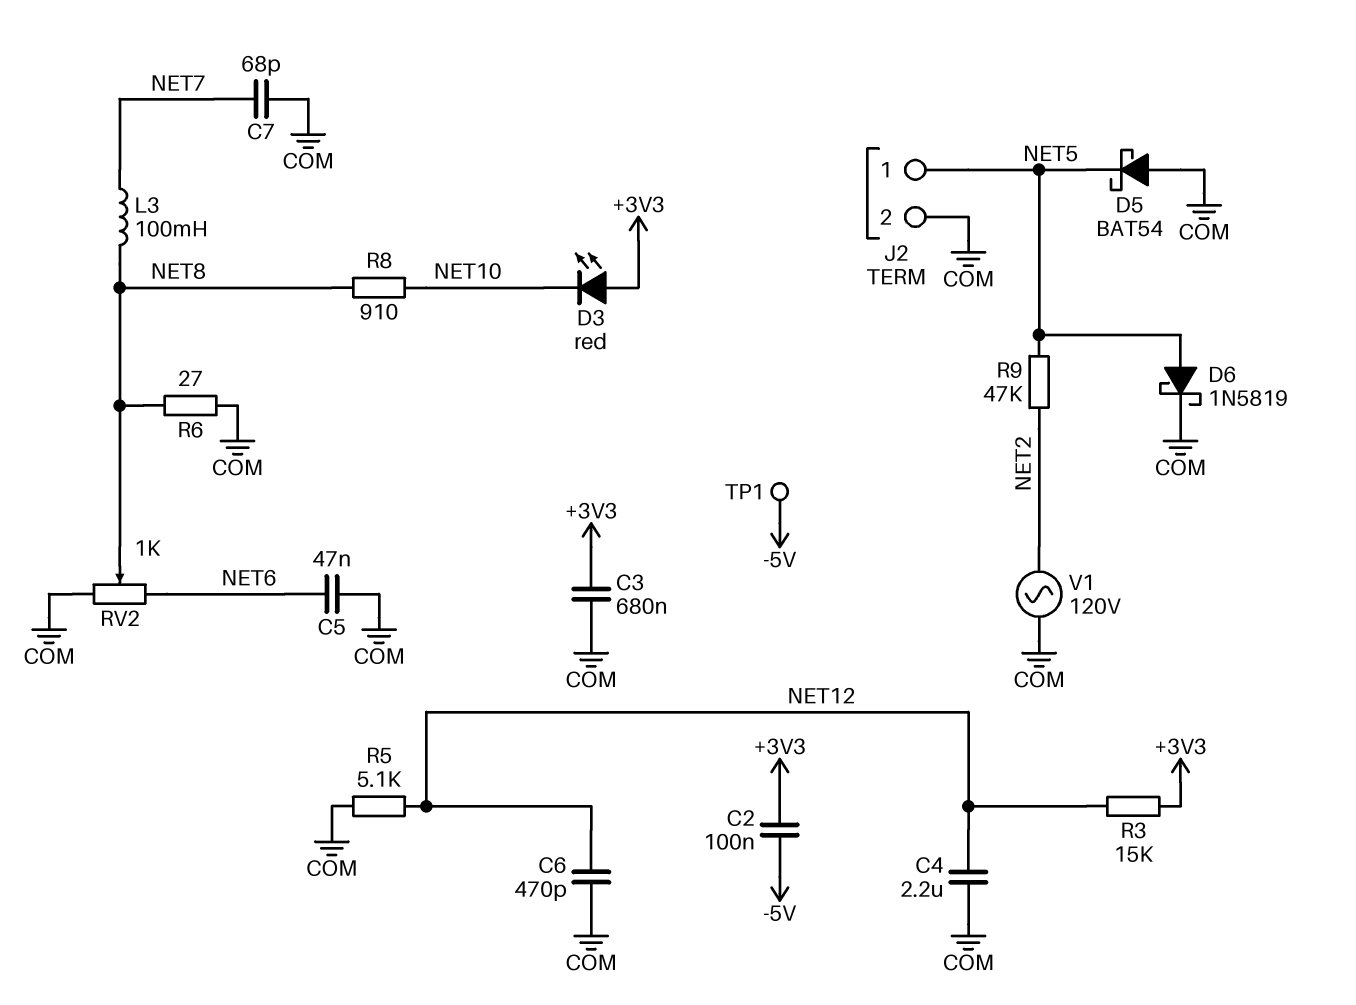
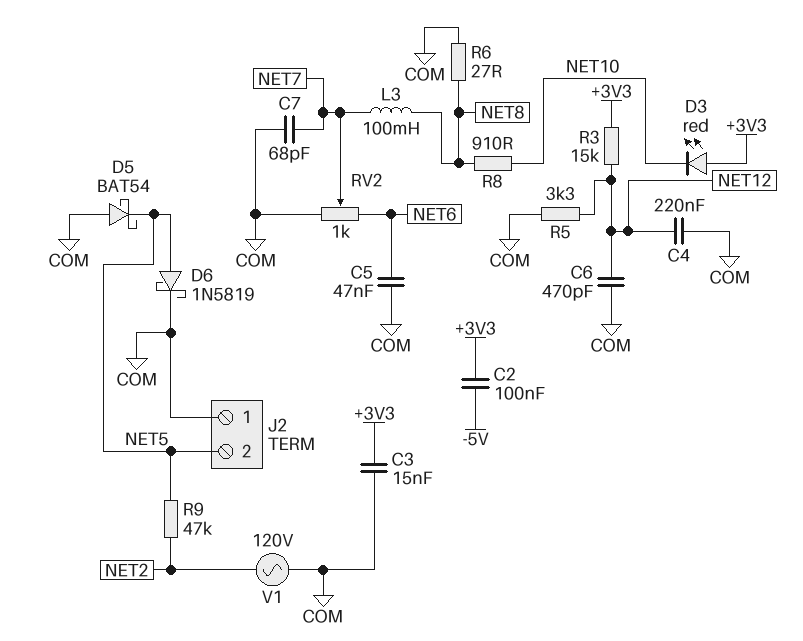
C3: 680nF (+3V3, COM) -> 15nF (+3V3, COM)
C4: 2.2uF (COM, NET12) -> 220nF (COM, NET12)
J2 pin 1: NET5 -> COM
J2 pin 2: COM -> NET5
R5: 5.1k (COM, NET12) -> 3.3k (COM, NET12)
RV2: 1k (COM, NET6, wiper NET8) -> 1k (COM, NET6, wiper NET7)
TP1: test point (-5V) -> none

